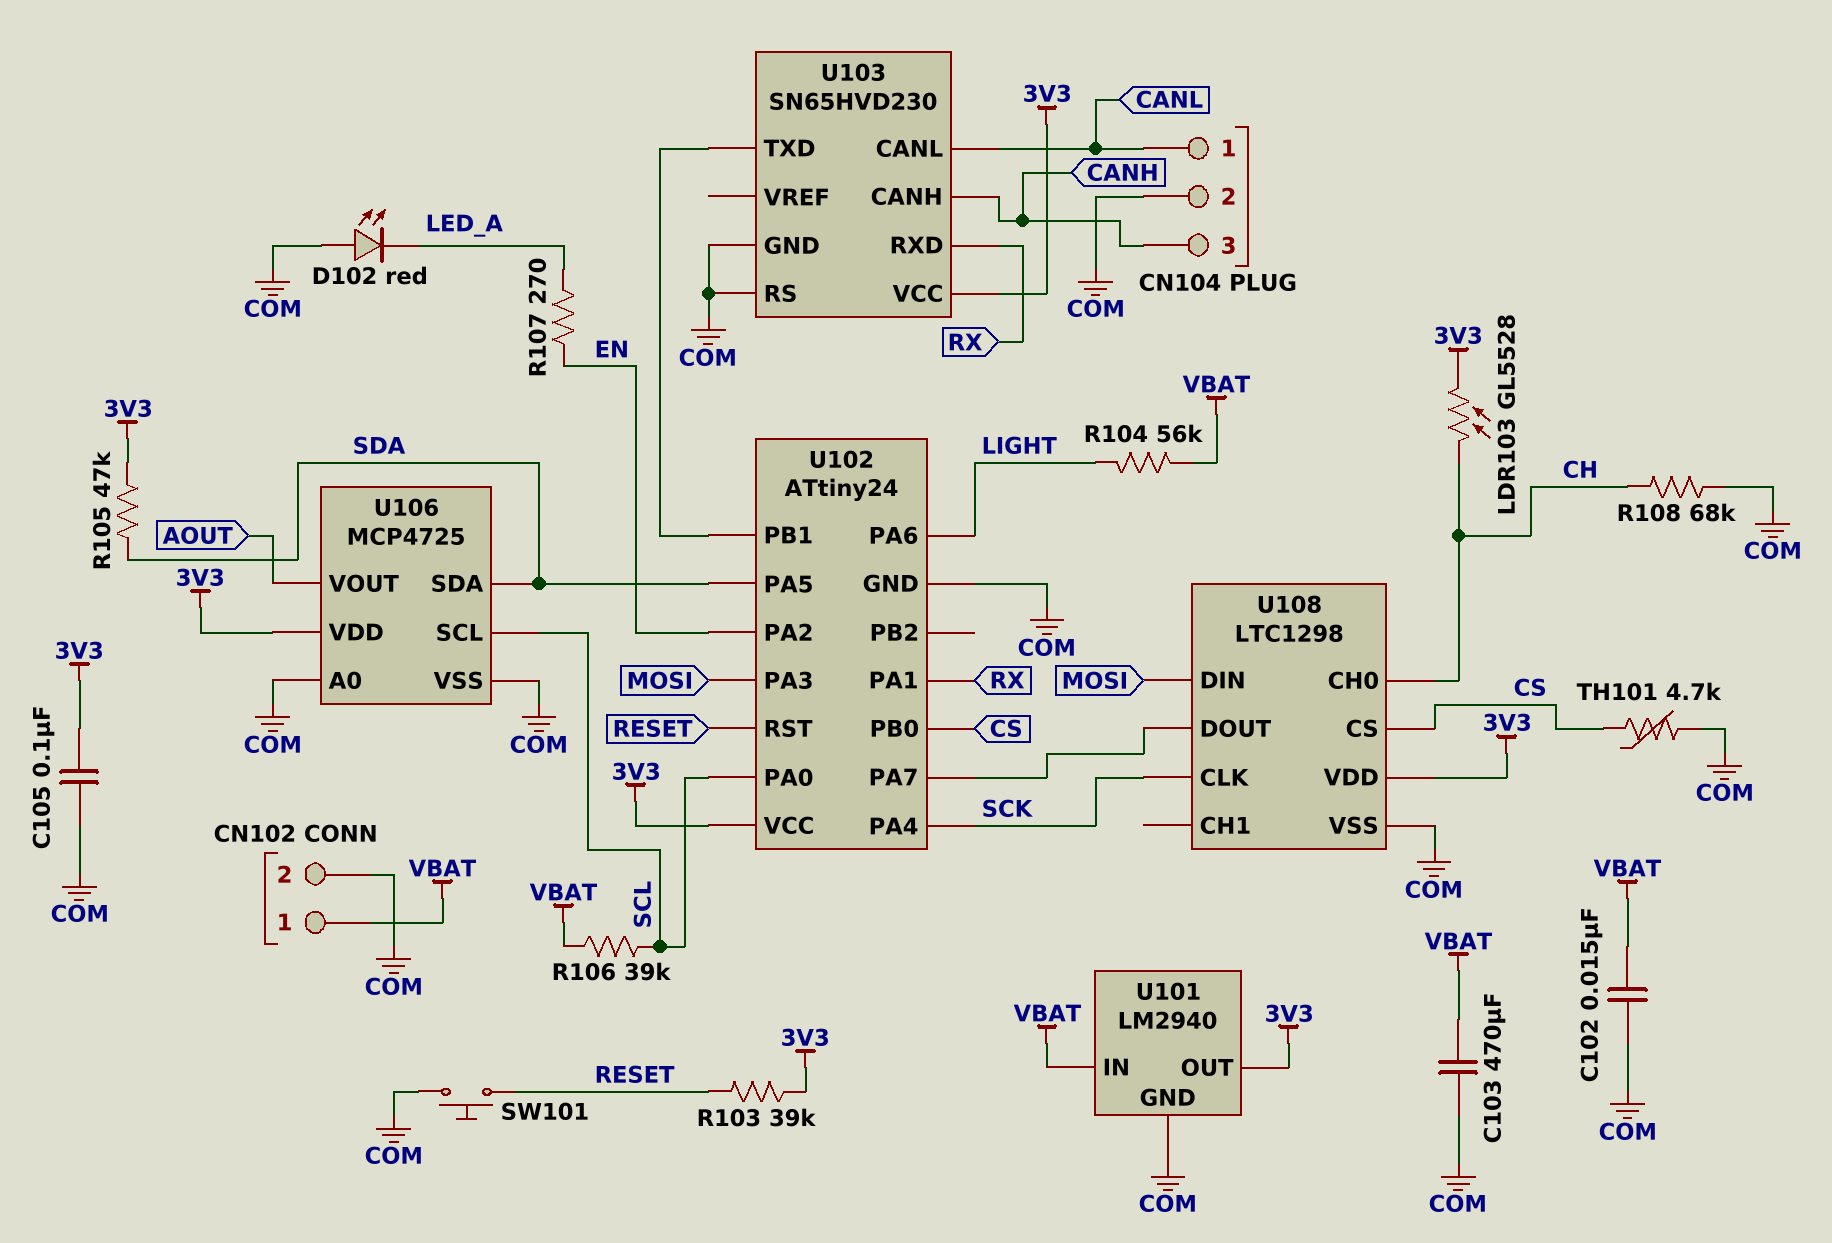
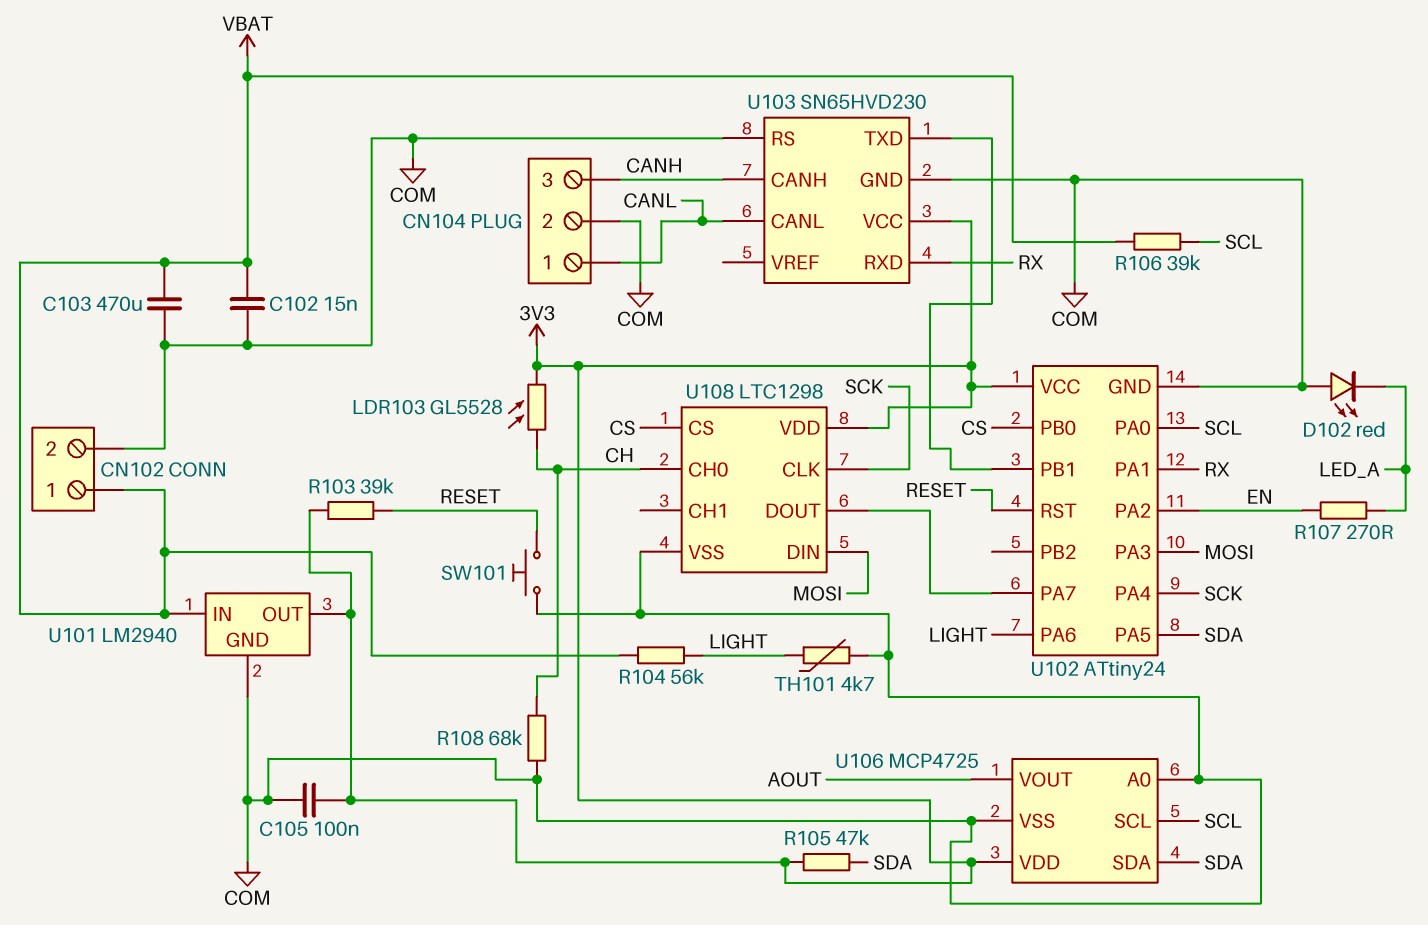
TH101: 4.7k (COM, CS) -> 4.7k (COM, LIGHT)

